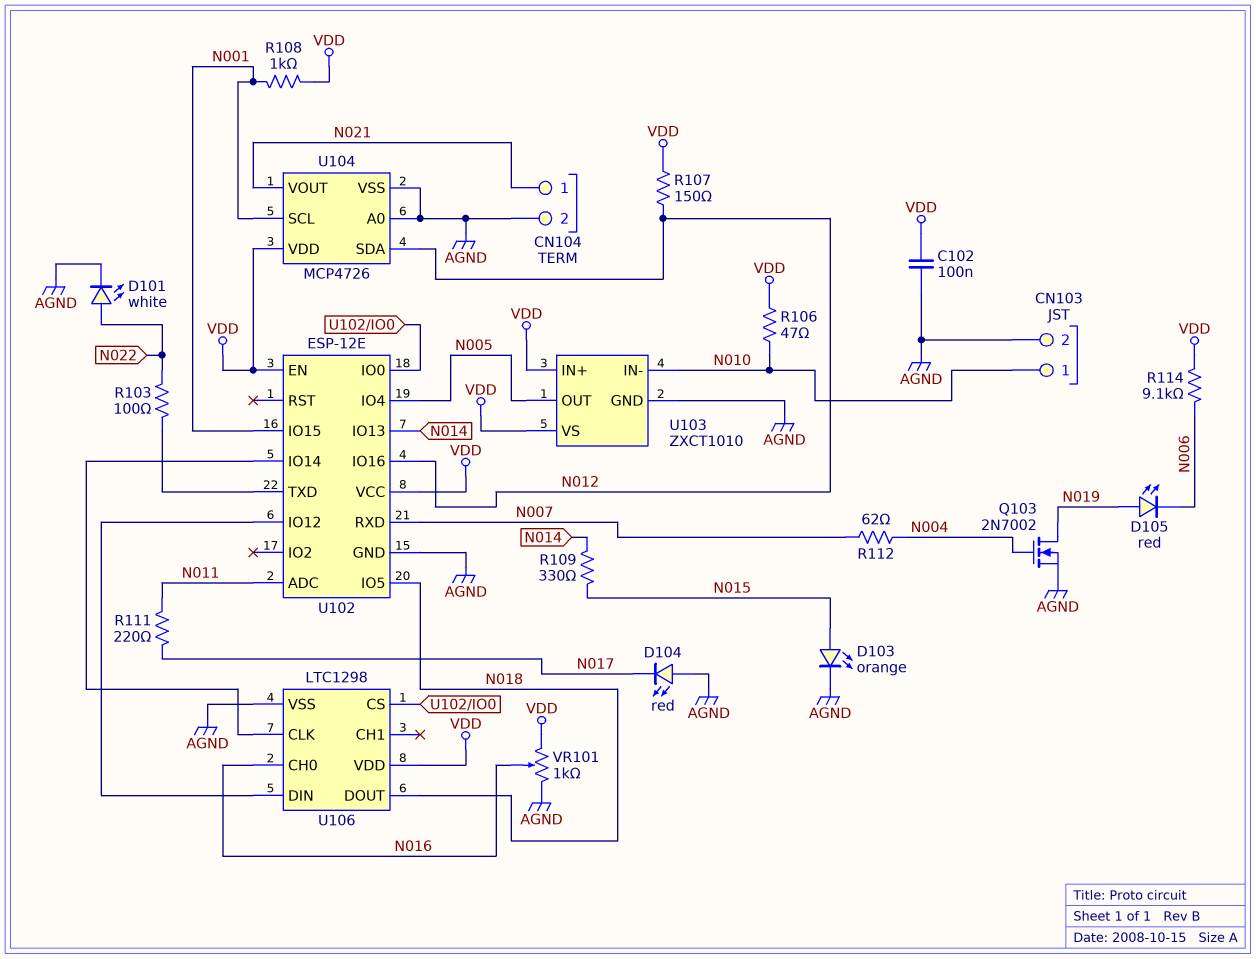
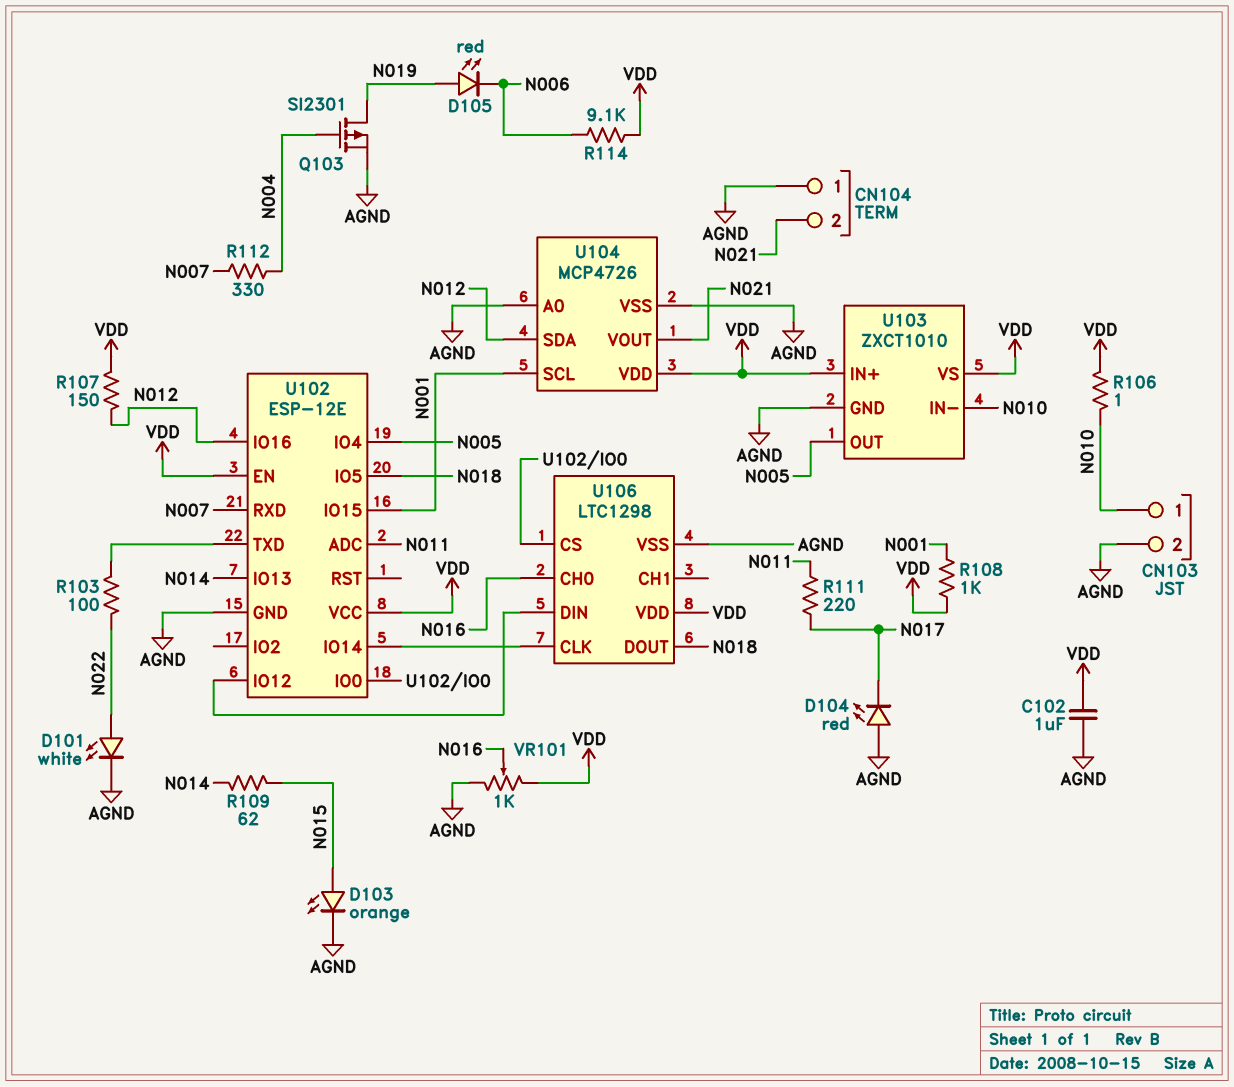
C102: 100nF (AGND, VDD) -> 1uF (AGND, VDD)
CN104 pin 1: N021 -> AGND
CN104 pin 2: AGND -> N021
Q103: NMOS 2N7002 (G N004, D N019, S AGND) -> PMOS SI2301 (G N004, D N019, S AGND)
R106: 47 (N010, VDD) -> 1 (N010, VDD)
R109: 330 (N014, N015) -> 62 (N014, N015)
R112: 62 (N004, N007) -> 330 (N004, N007)

